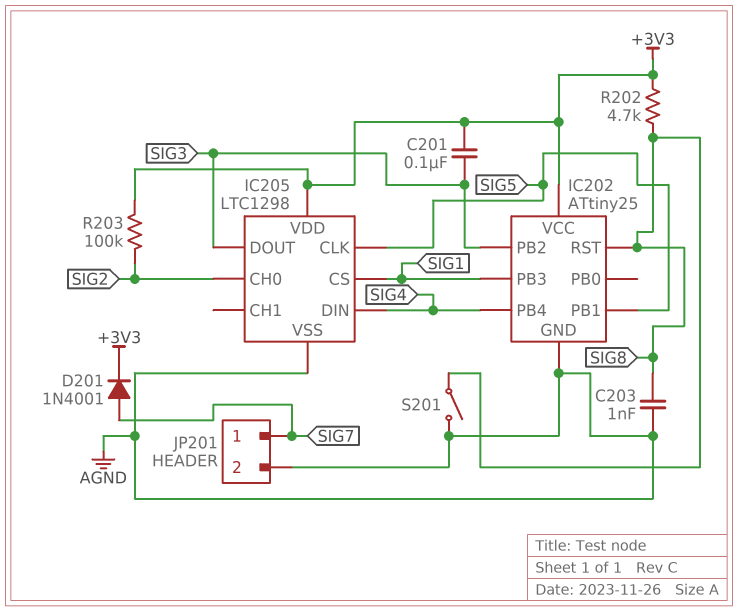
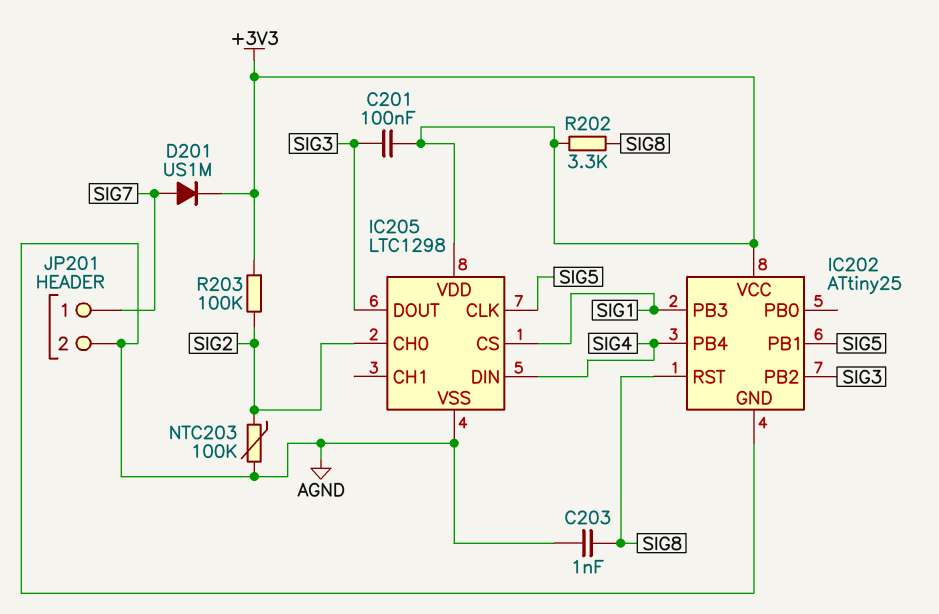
D201: diode 1N4001 (A SIG7, K +3V3) -> diode US1M (A SIG7, K +3V3)
NTC203: none -> 100k (AGND, SIG2)
R202: 4.7k (+3V3, SIG8) -> 3.3k (+3V3, SIG8)
S201: switch (AGND, SIG8) -> none

